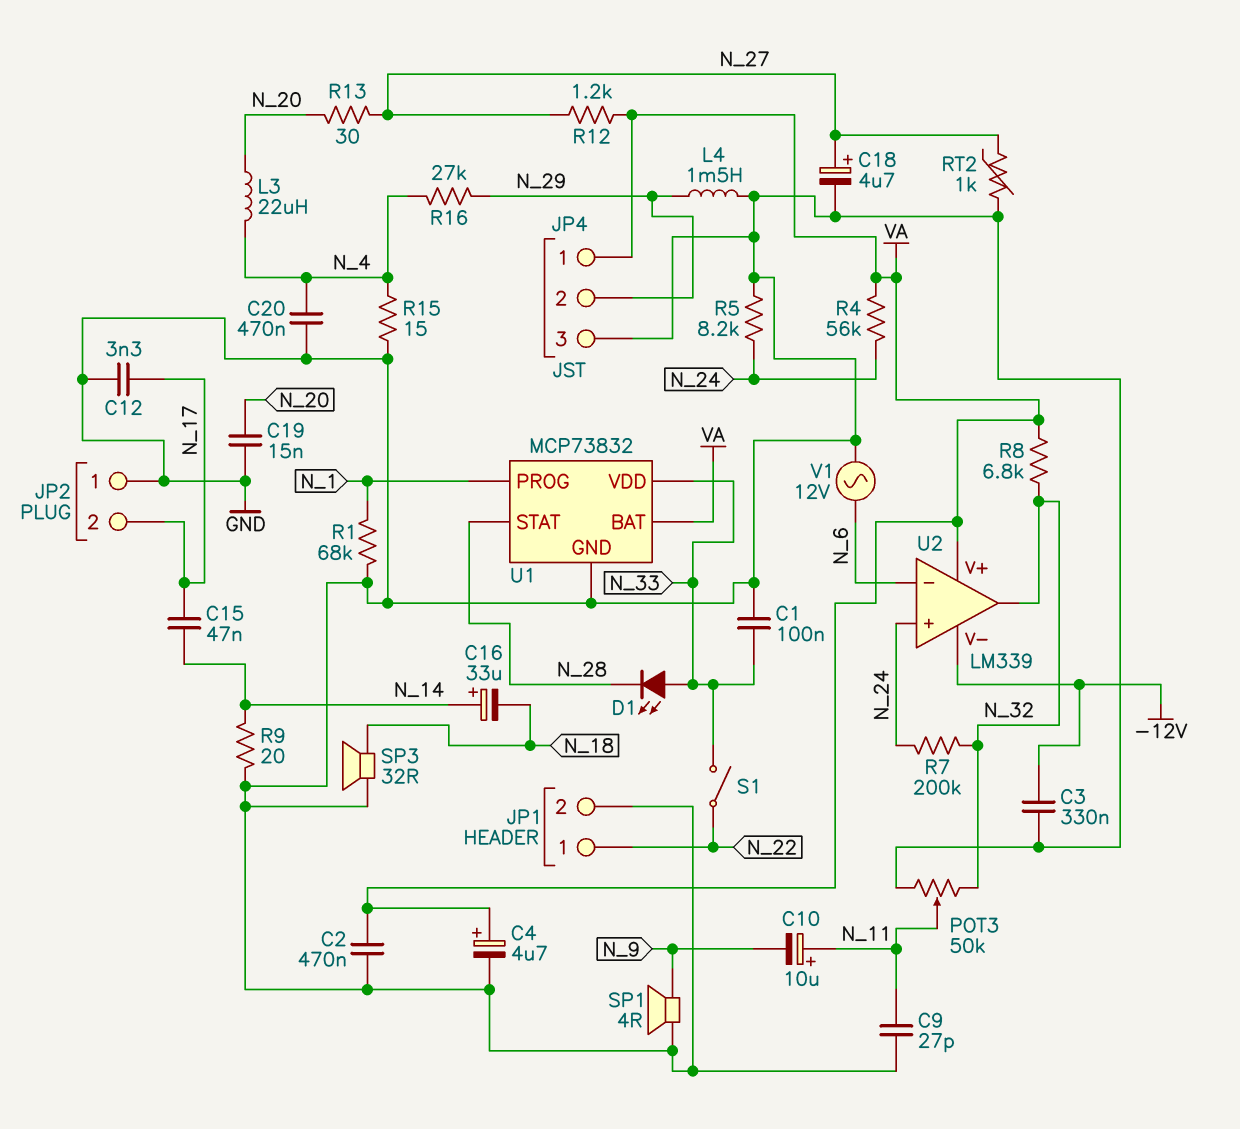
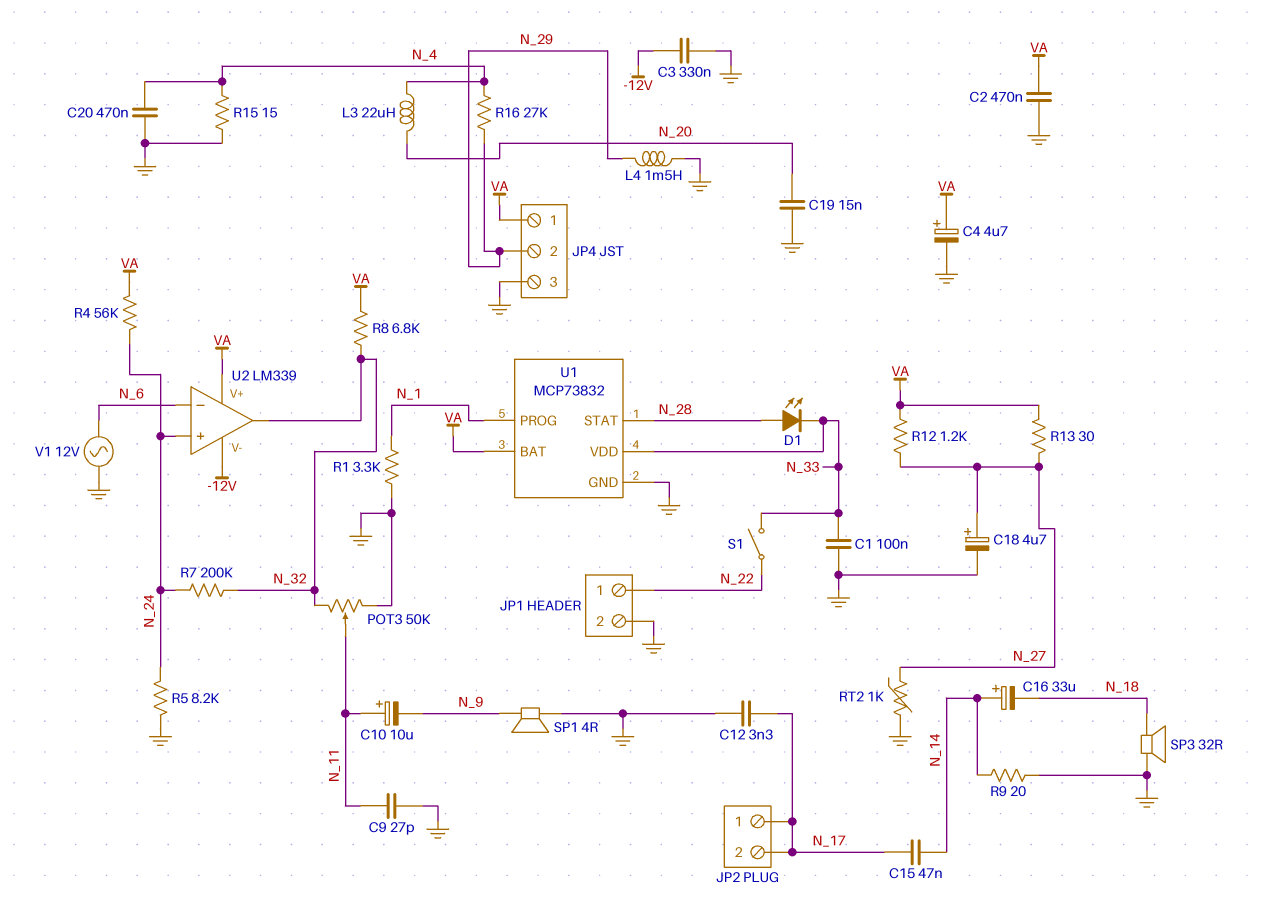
D1: LED (A N_33, K N_28) -> LED (A N_28, K N_33)
JP2 pin 1: GND -> N_17
R1: 68k (GND, N_1) -> 3.3k (GND, N_1)
R13: 30 (N_20, N_27) -> 30 (N_27, VA)

